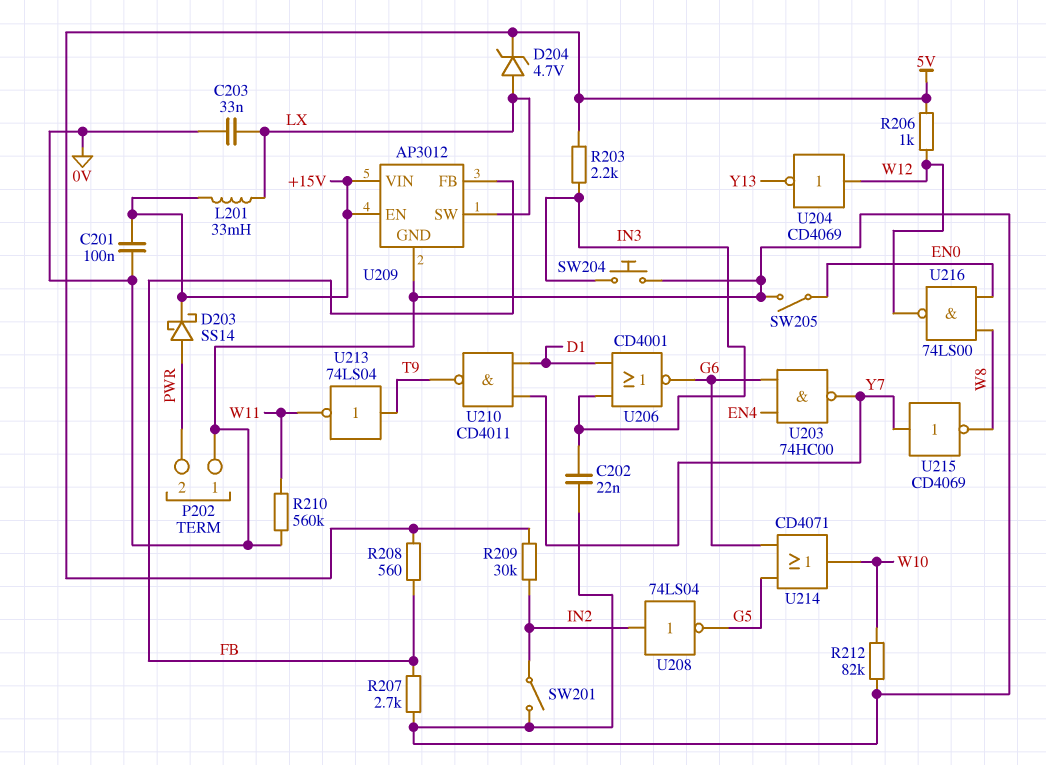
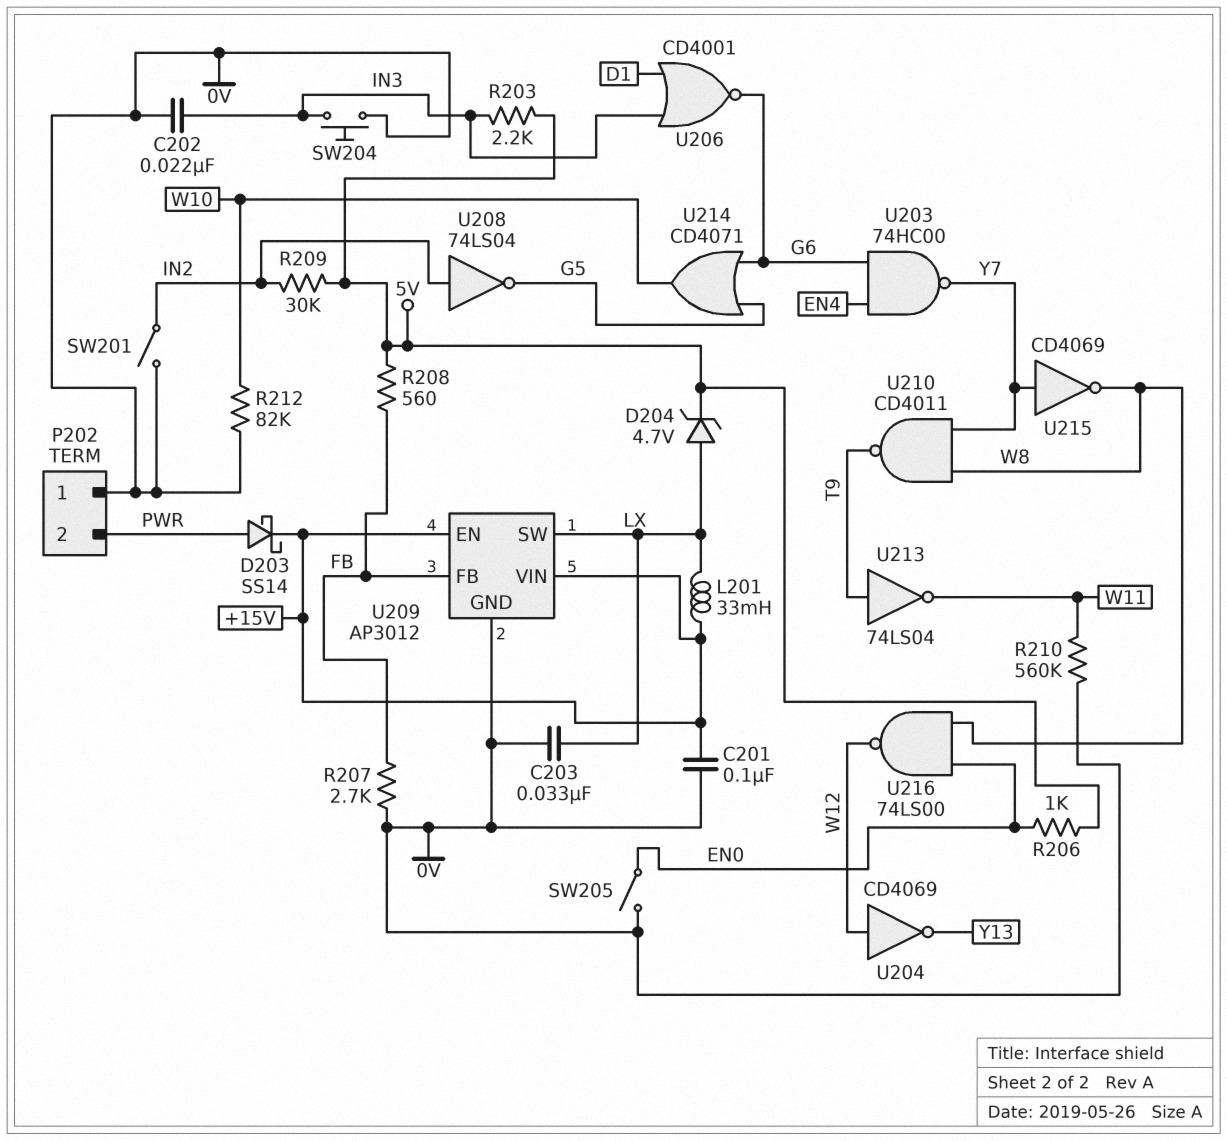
R206: 1k (5V, W12) -> 1k (5V, EN0)
U210: NAND CD4011 (in D1, in Y7, out T9) -> NAND CD4011 (in W8, in Y7, out T9)

